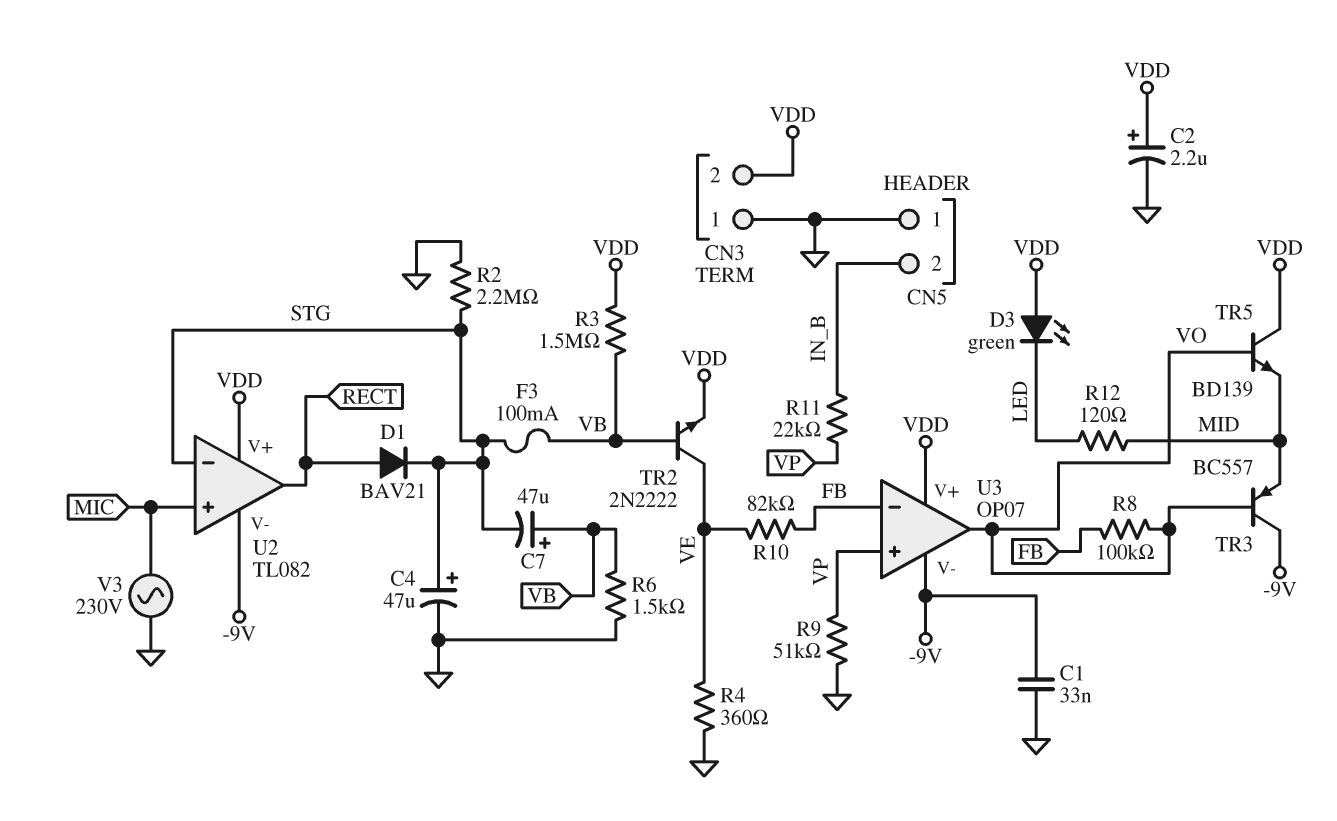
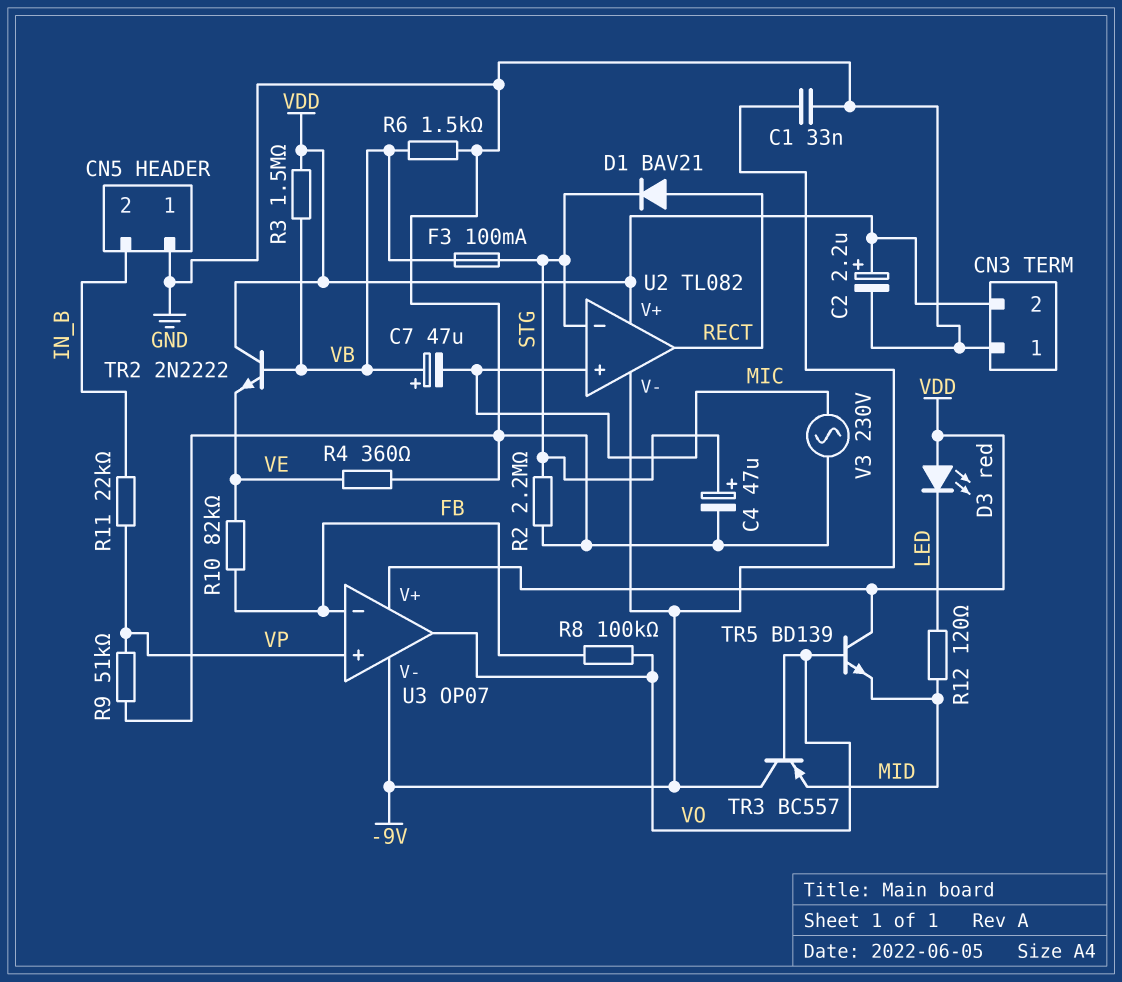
C7: 47uF (plus VB, minus STG) -> 47uF (plus VB, minus MIC)
D3: LED green (A VDD, K LED) -> LED red (A VDD, K LED)
TR2: NPN 2N2222 (B VB, C VE, E VDD) -> NPN 2N2222 (B VB, C VDD, E VE)

